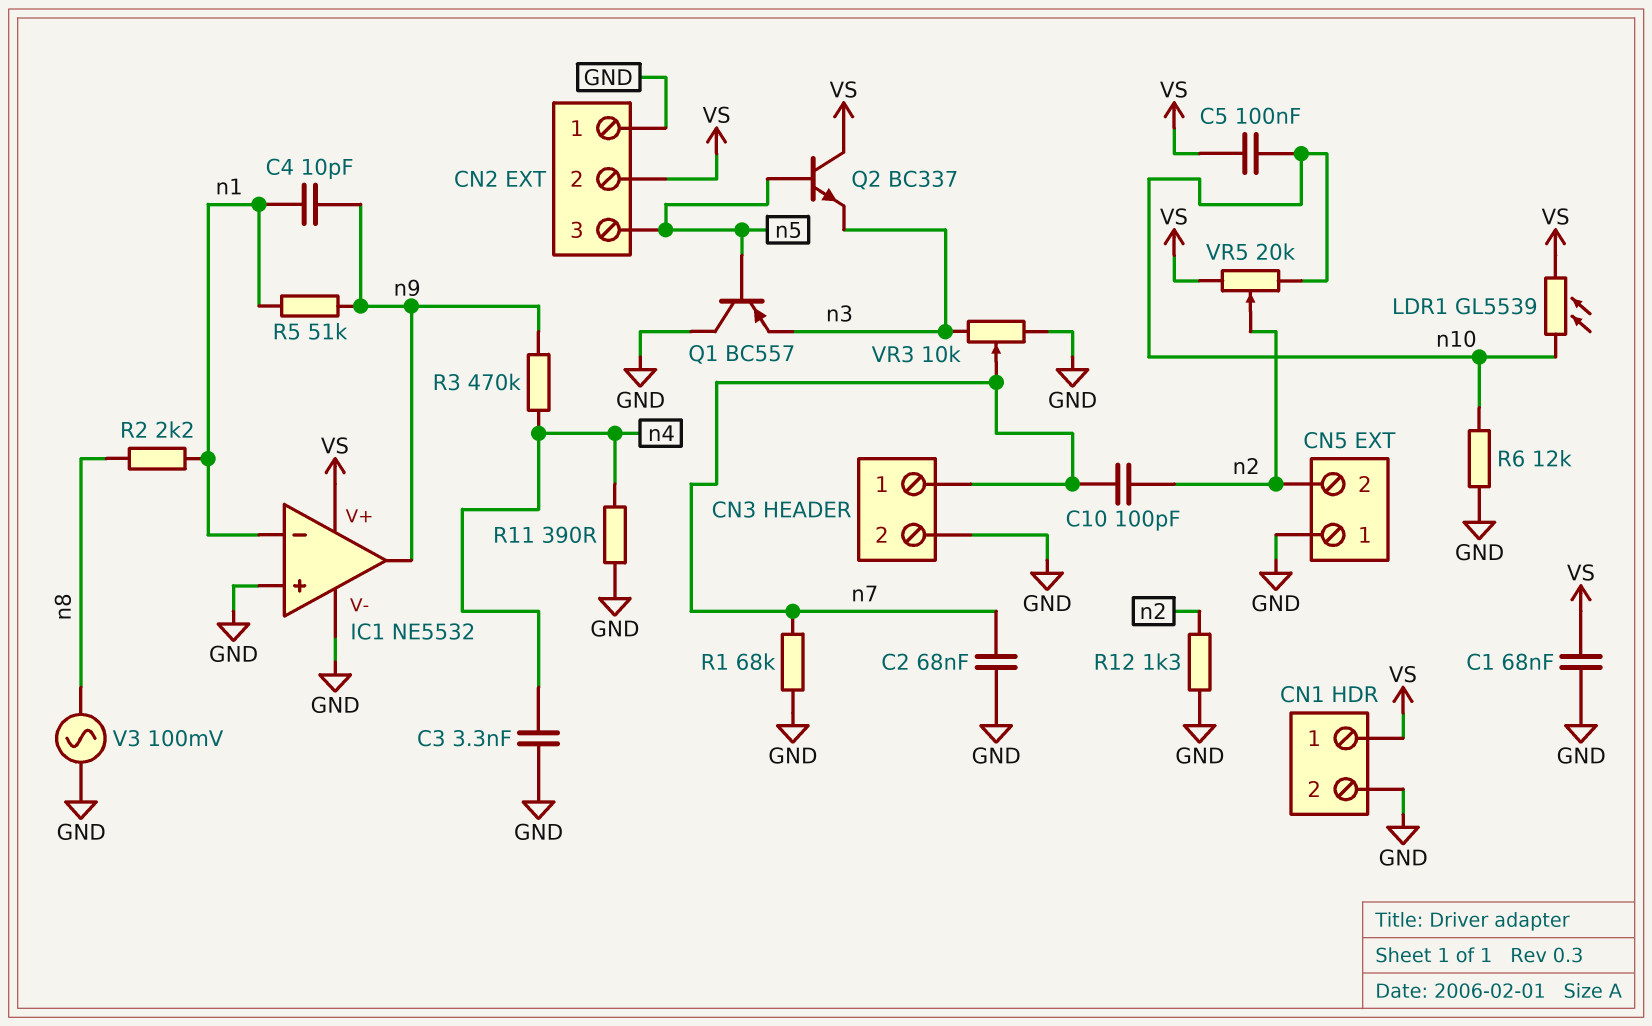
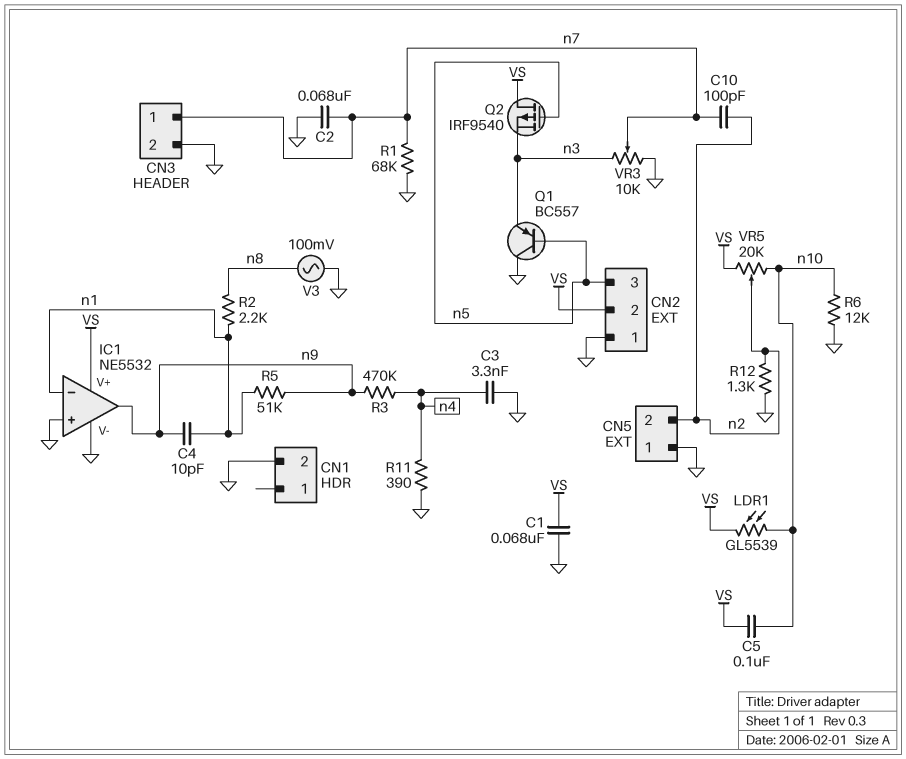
CN1 pin 1: VS -> none
Q2: NPN BC337 (B n5, C VS, E n3) -> PMOS IRF9540 (G n5, D VS, S n3)

